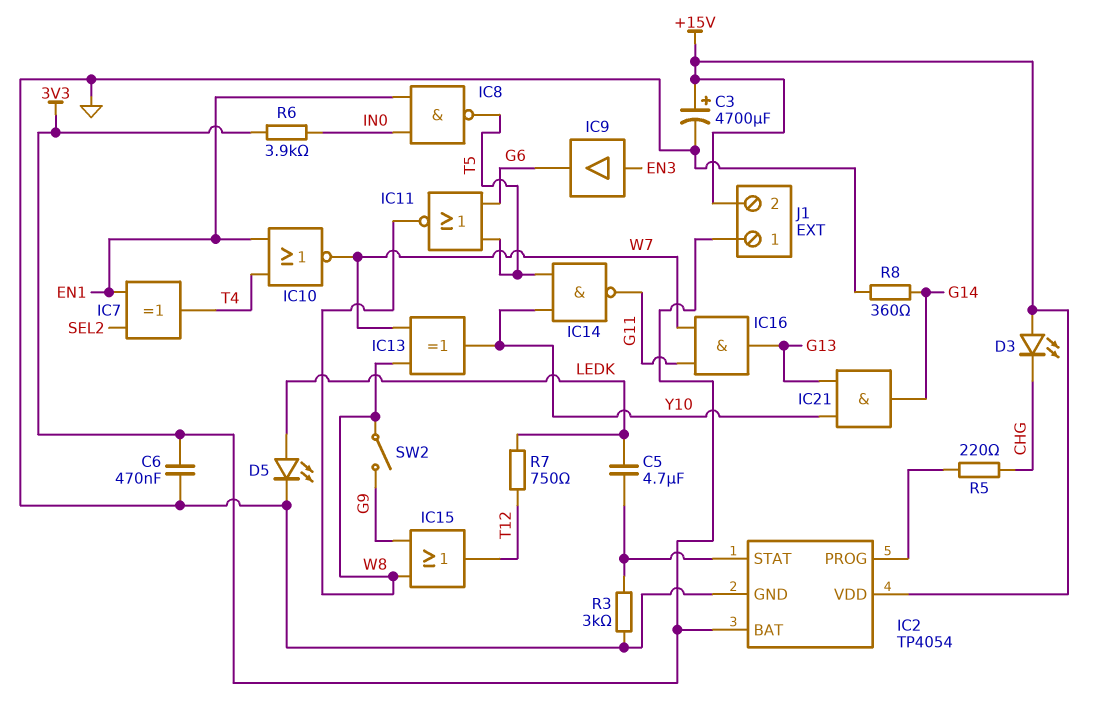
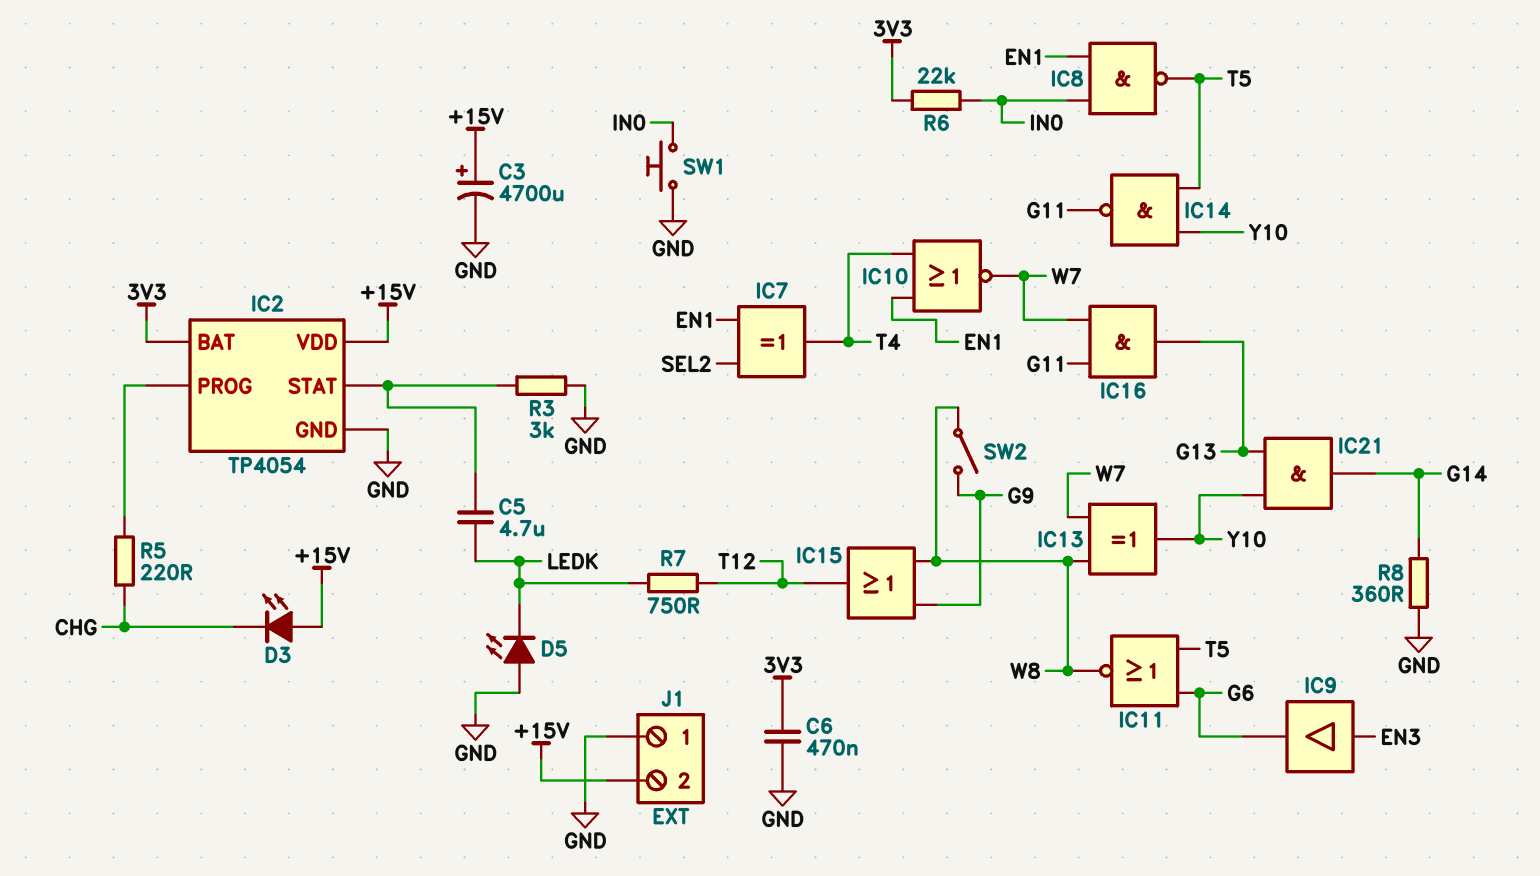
D5: LED (A LEDK, K GND) -> LED (A GND, K LEDK)
J1 pin 1: 3V3 -> GND
R6: 3.9k (3V3, IN0) -> 22k (3V3, IN0)
SW1: none -> button (GND, IN0)

